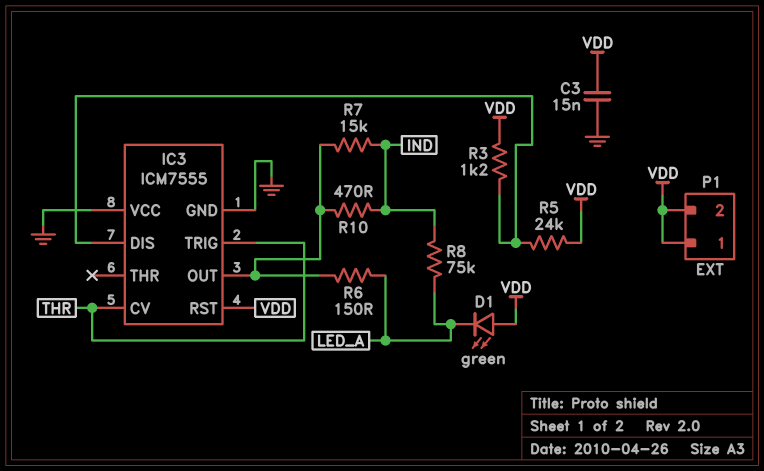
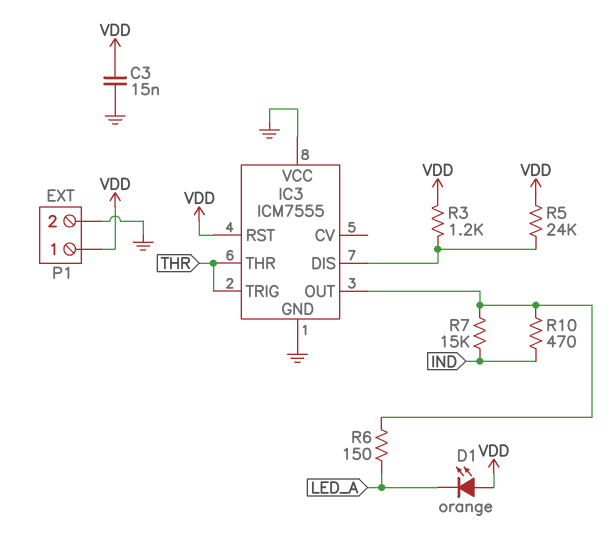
D1: LED green (A VDD, K LED_A) -> LED orange (A VDD, K LED_A)
IC3 pin CV: THR -> none
IC3 pin THR: none -> THR
P1 pin 2: VDD -> GND
R8: 75k (IND, LED_A) -> none

